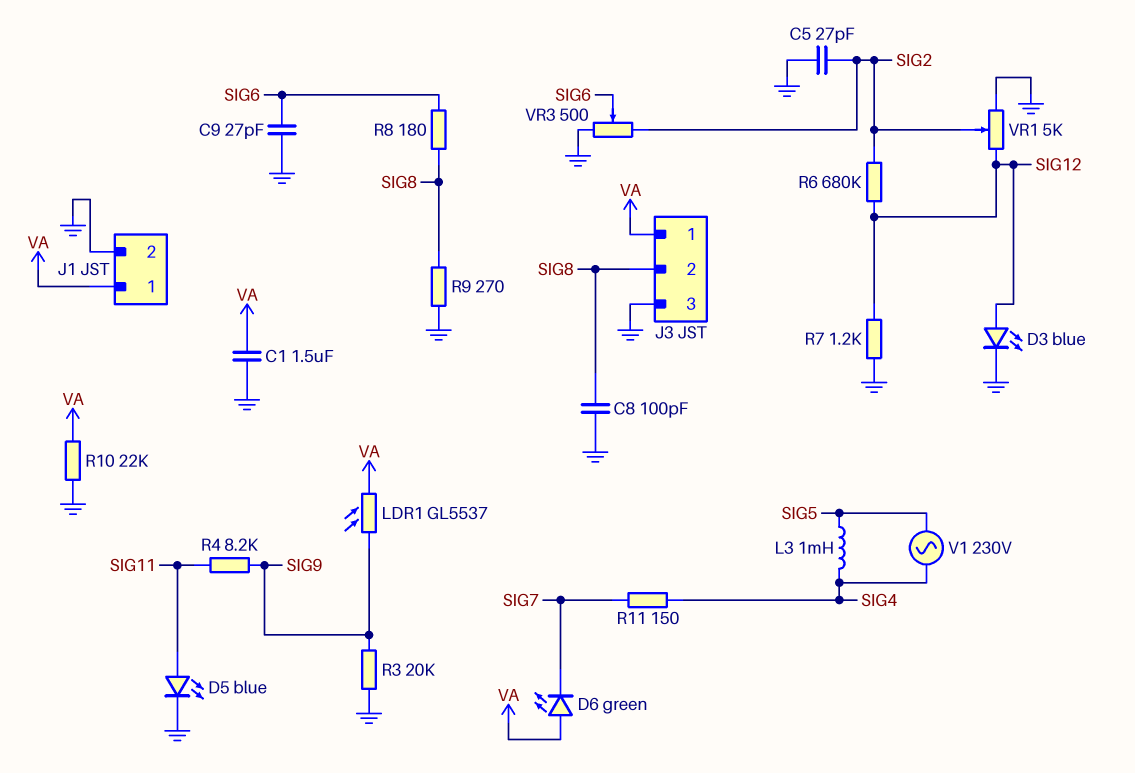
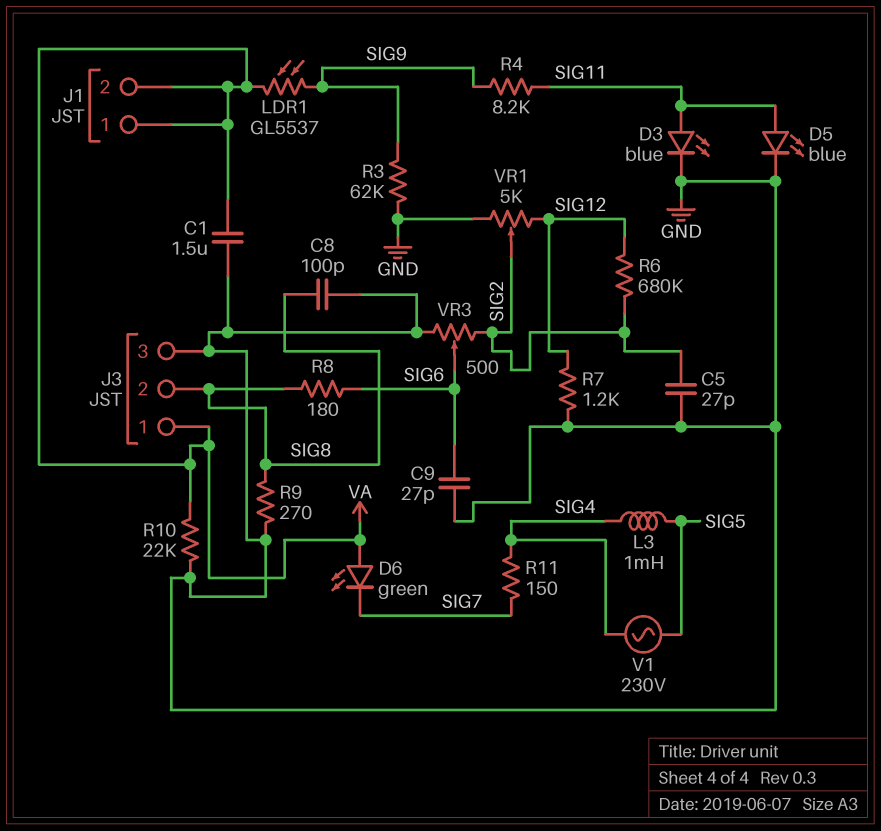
D3: LED blue (A SIG12, K GND) -> LED blue (A SIG11, K GND)
J1 pin 2: GND -> VA
R3: 20k (GND, SIG9) -> 62k (GND, SIG9)

